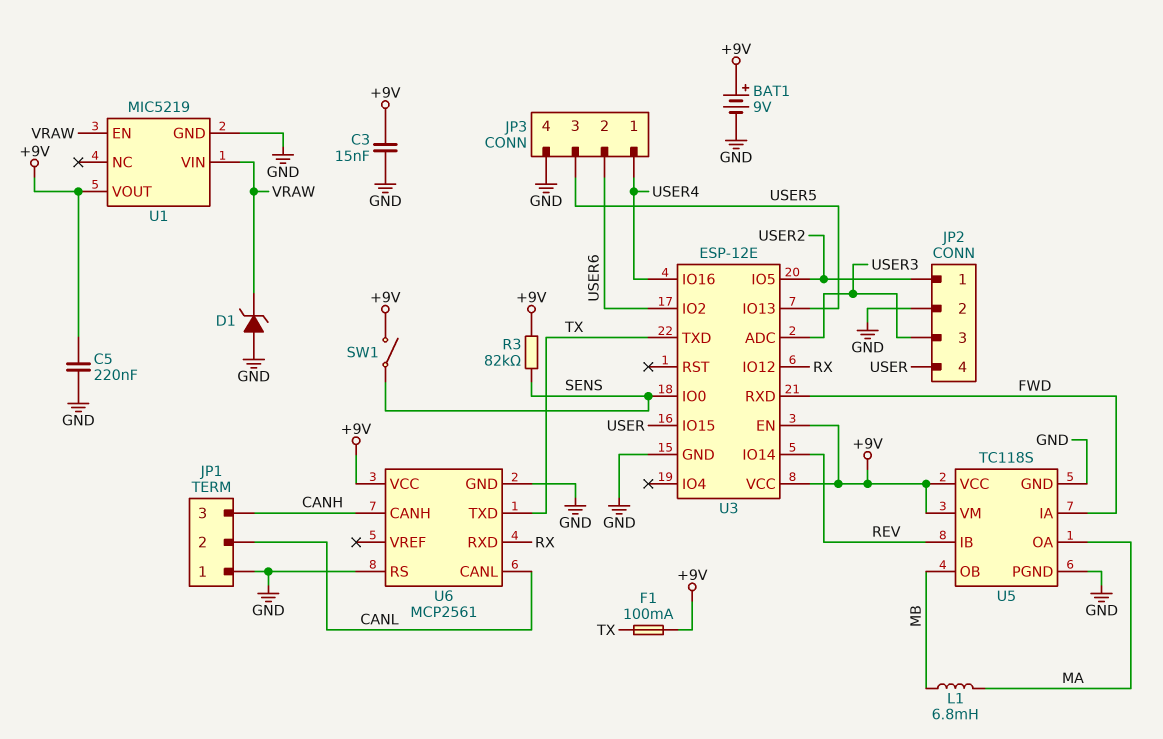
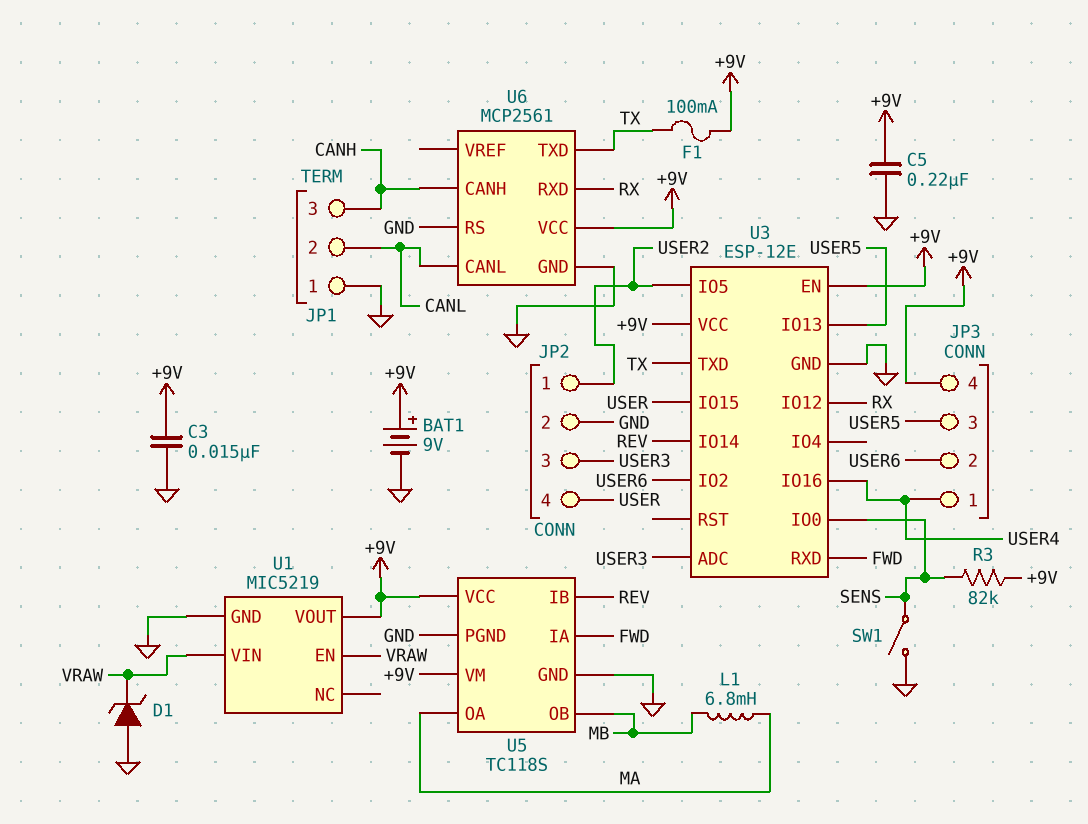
JP3 pin 4: GND -> +9V
SW1: switch (+9V, SENS) -> switch (GND, SENS)

